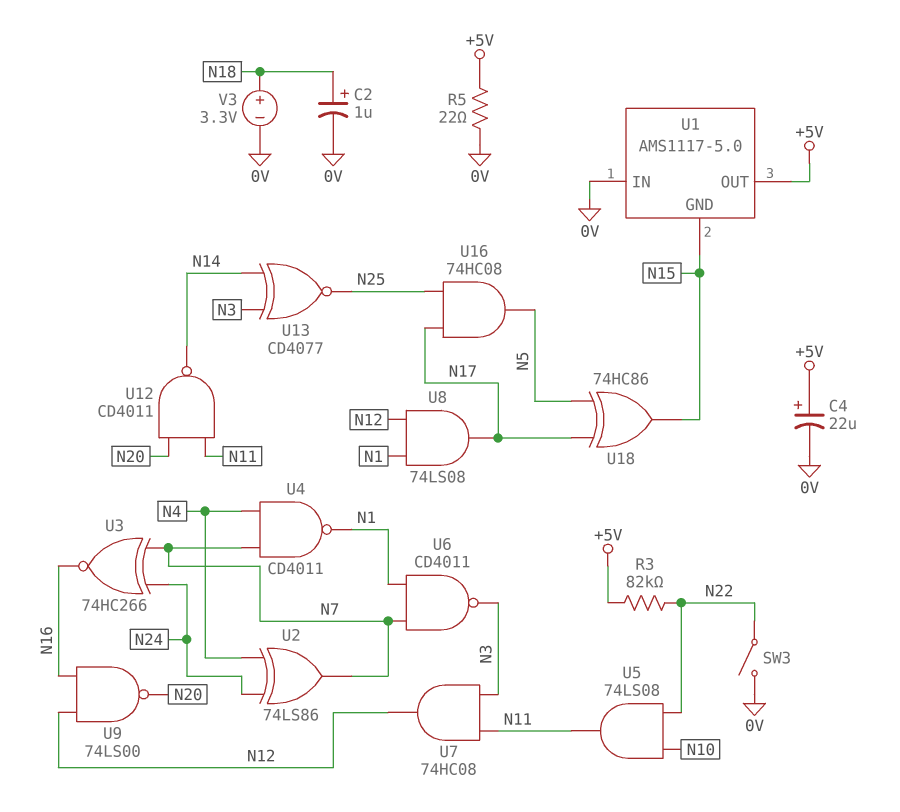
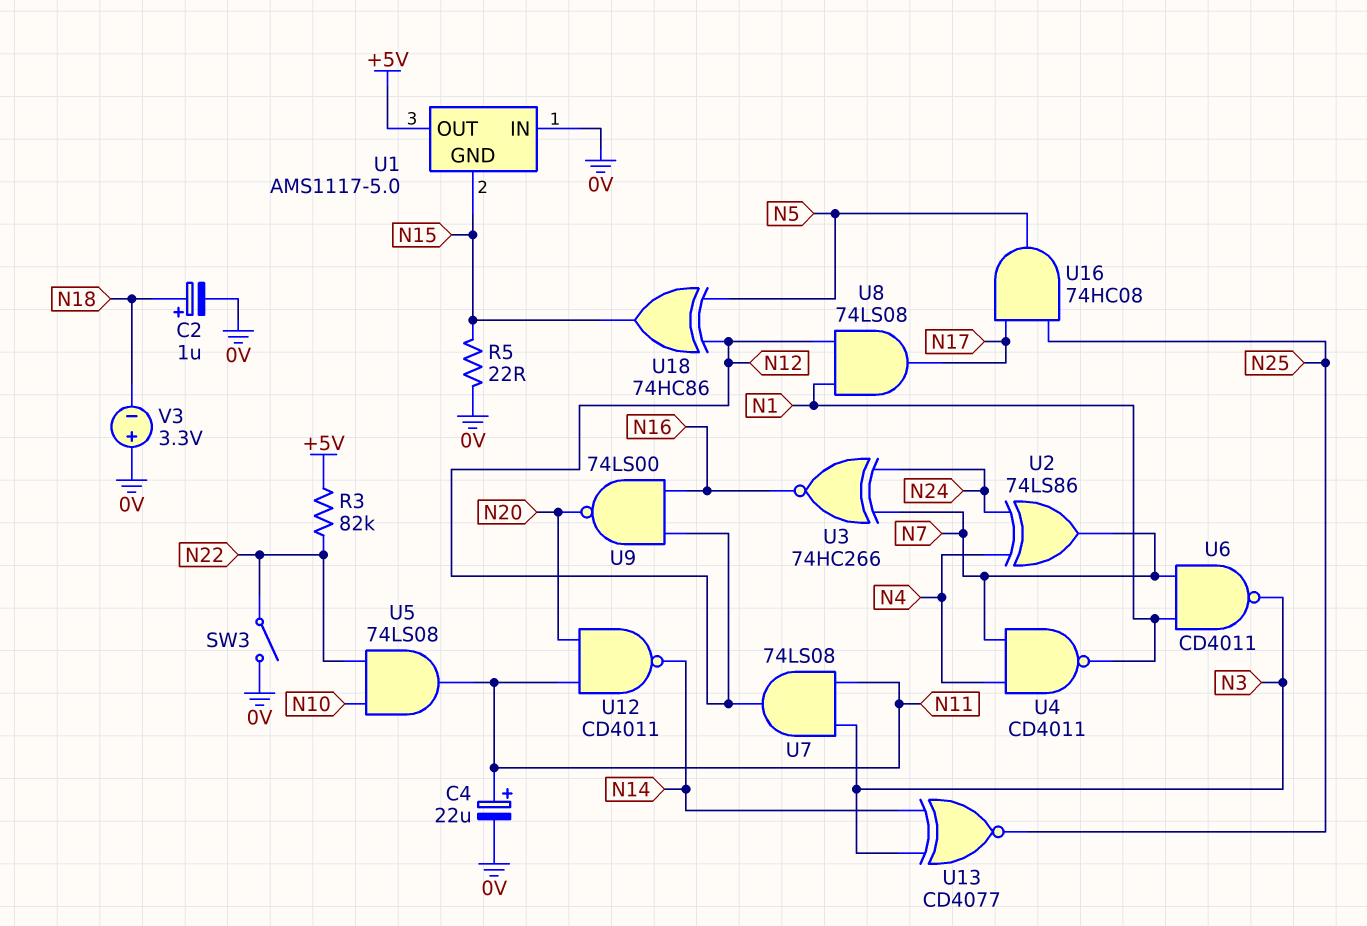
C4: 22uF (plus +5V, minus 0V) -> 22uF (plus N11, minus 0V)
R5: 22 (+5V, 0V) -> 22 (0V, N15)
U7: AND 74HC08 (in N3, in N11, out N12) -> AND 74LS08 (in N3, in N11, out N12)
U18: XOR 74HC86 (in N5, in N17, out N15) -> XOR 74HC86 (in N5, in N12, out N15)
V3: 3.3V (plus N18, minus 0V) -> 3.3V (plus 0V, minus N18)

